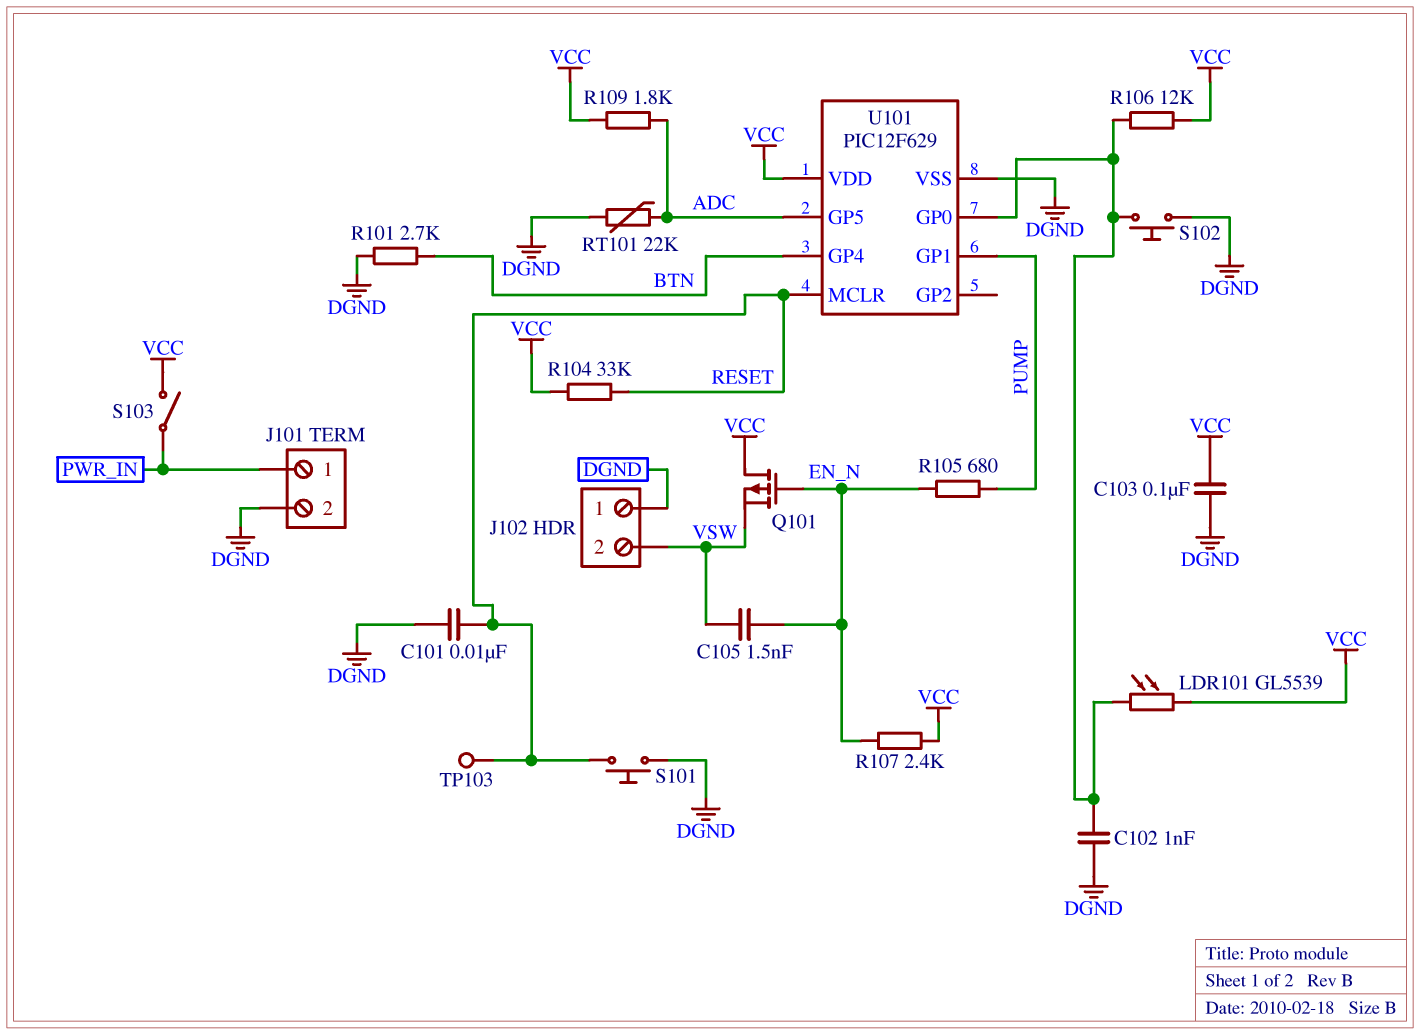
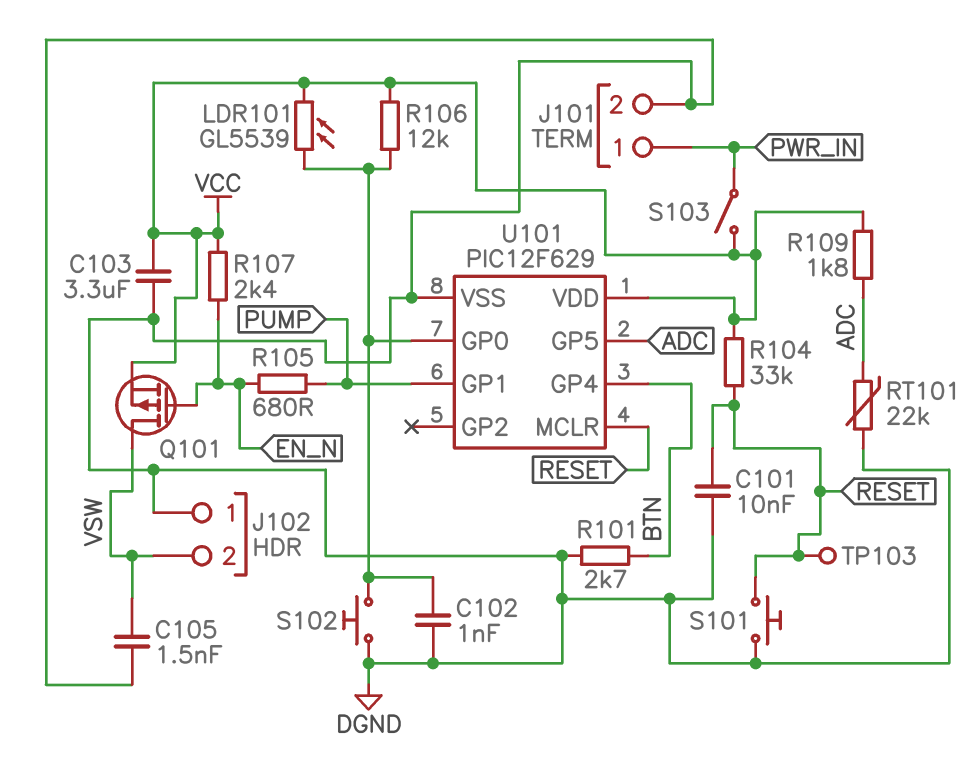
C103: 100nF (DGND, VCC) -> 3.3uF (DGND, VCC)
C105: 1.5nF (EN_N, VSW) -> 1.5nF (DGND, VSW)
Q101: PMOS (G EN_N, D VCC, S VSW) -> PMOS (G EN_N, D VSW, S VCC)

